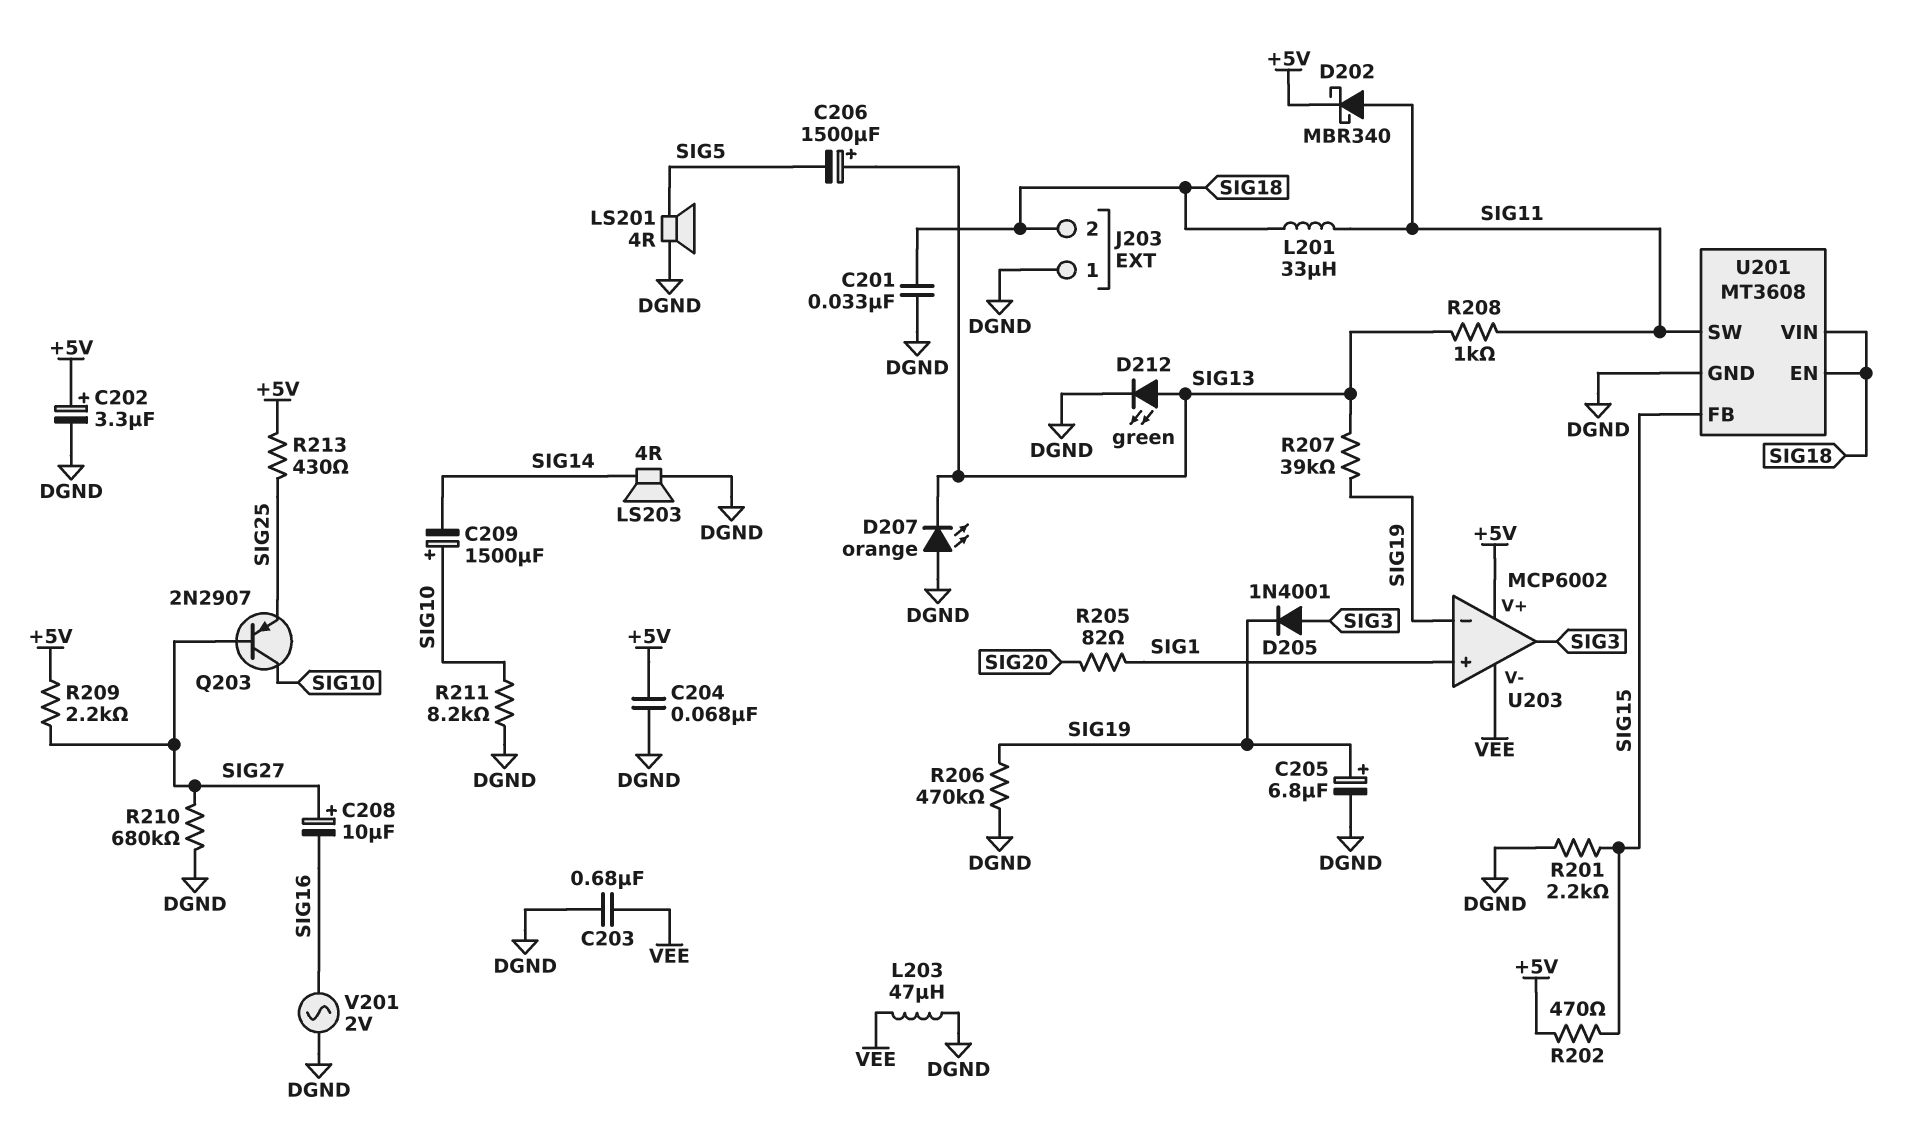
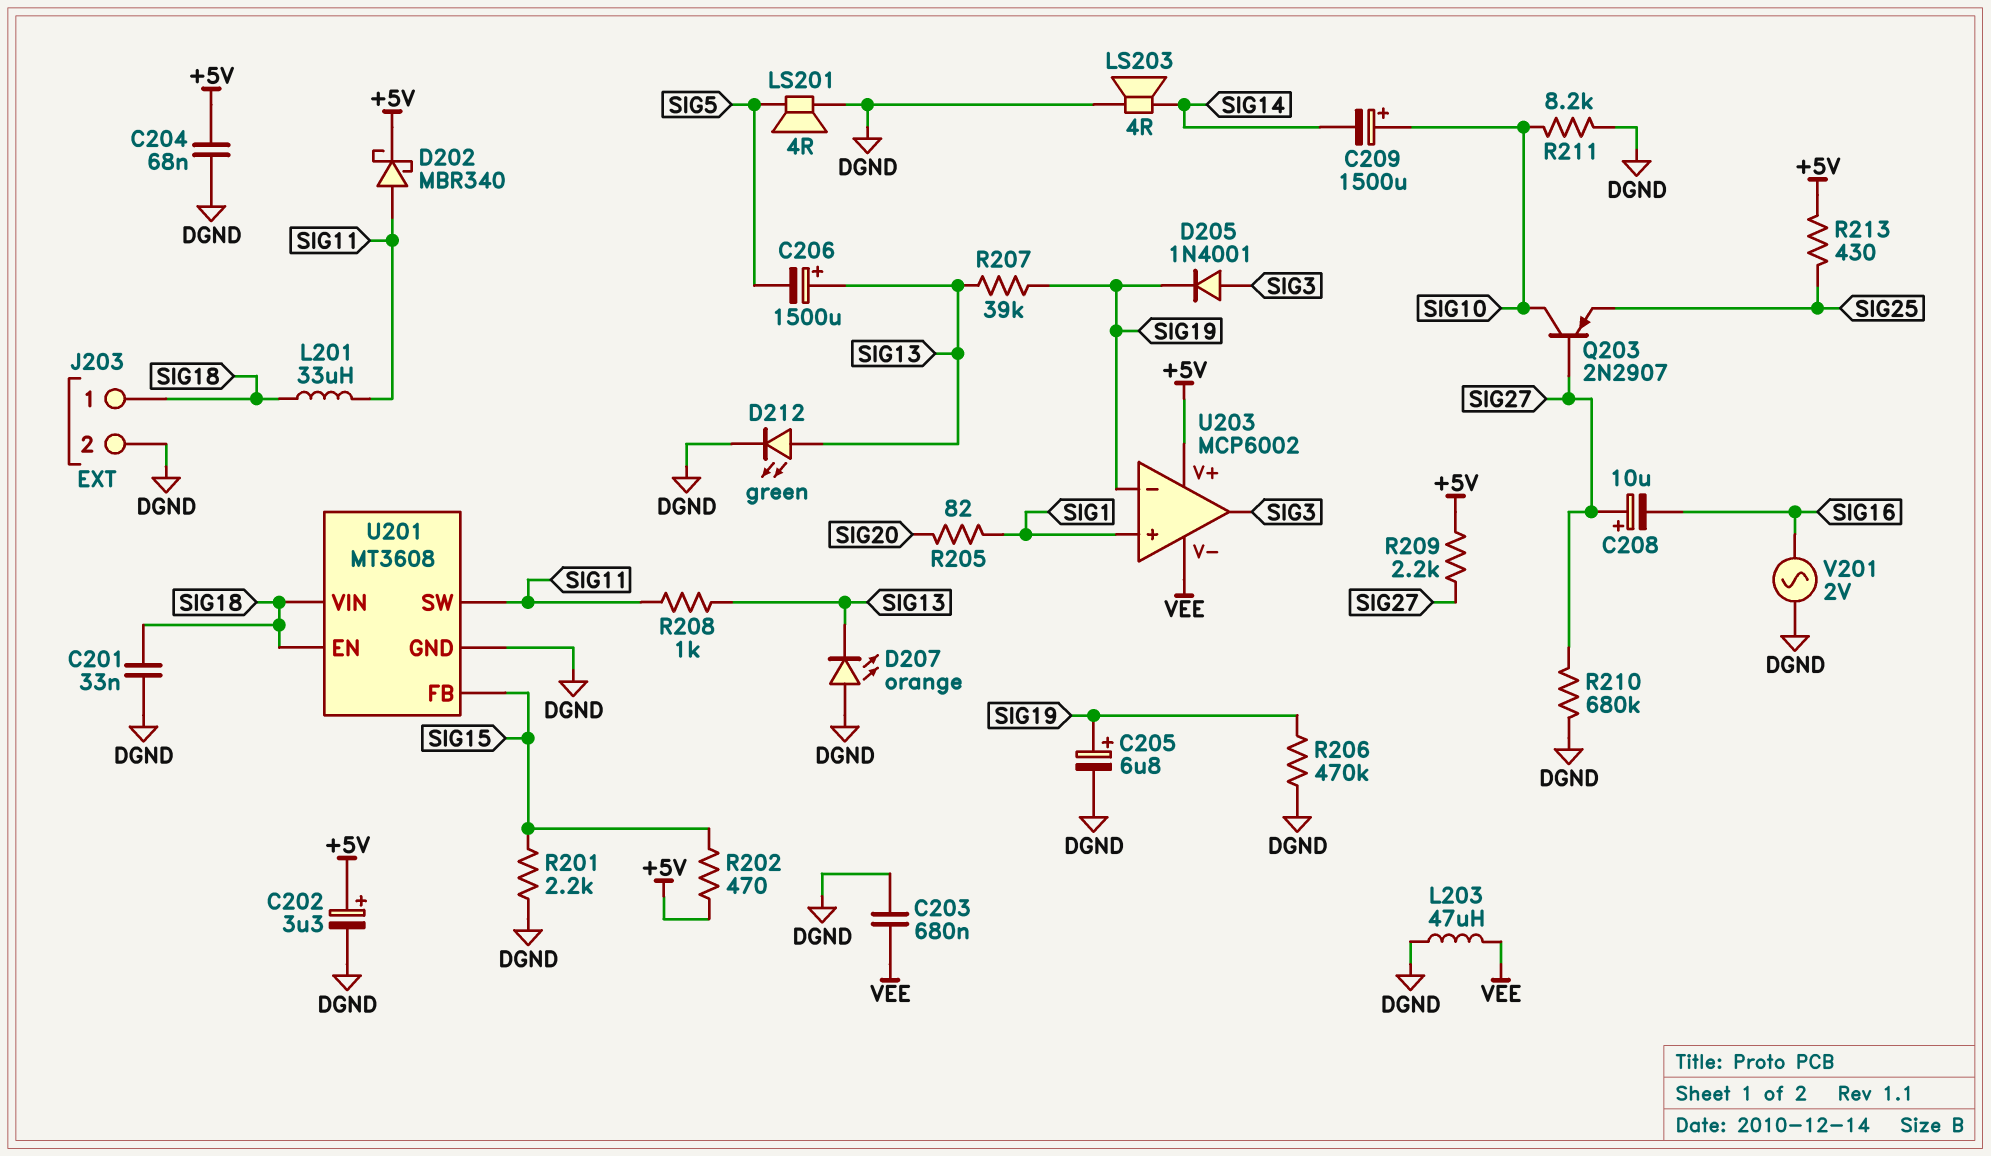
J203 pin 1: DGND -> SIG18
J203 pin 2: SIG18 -> DGND

